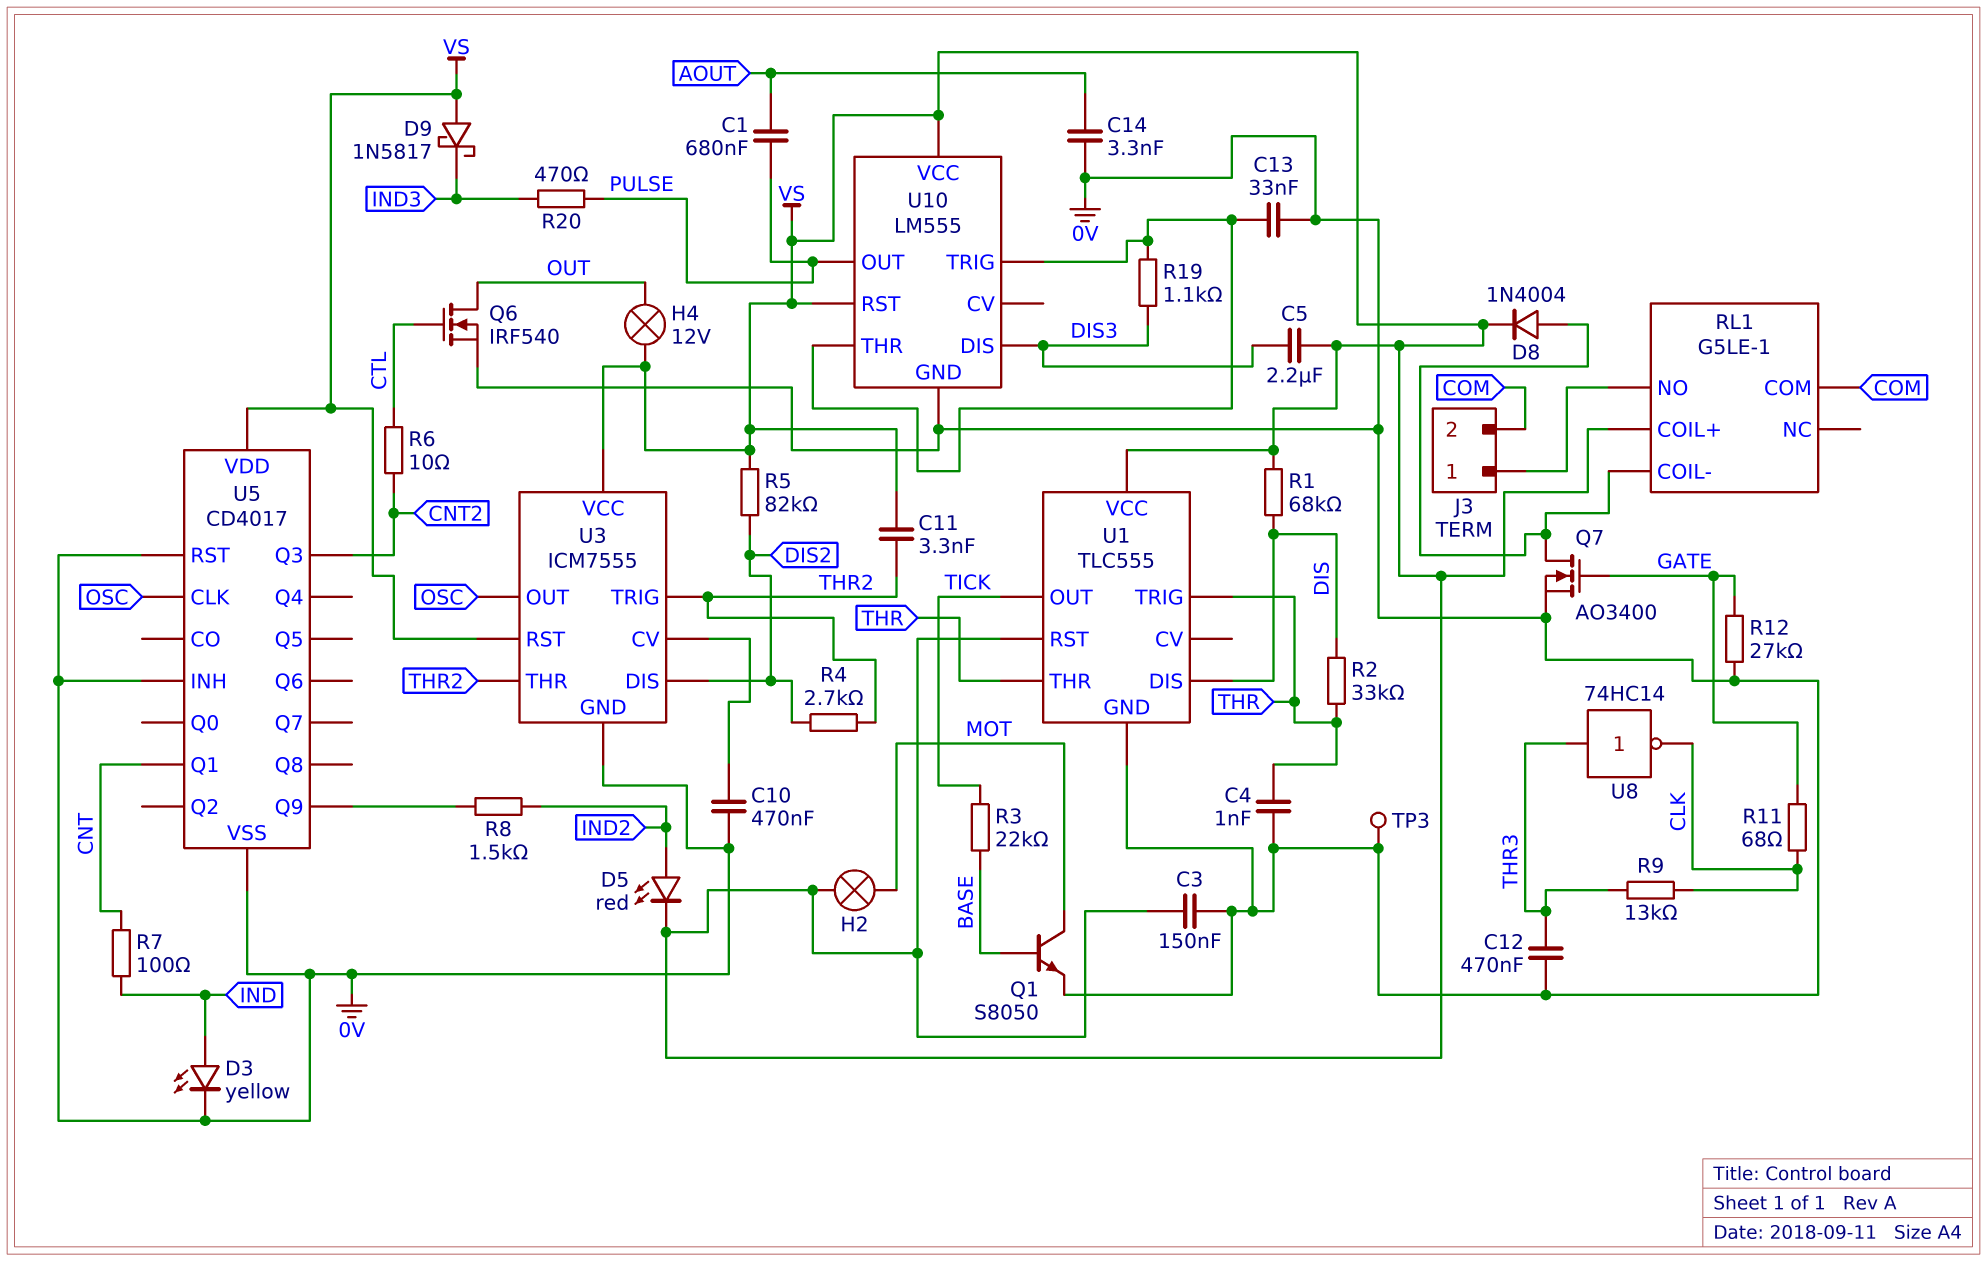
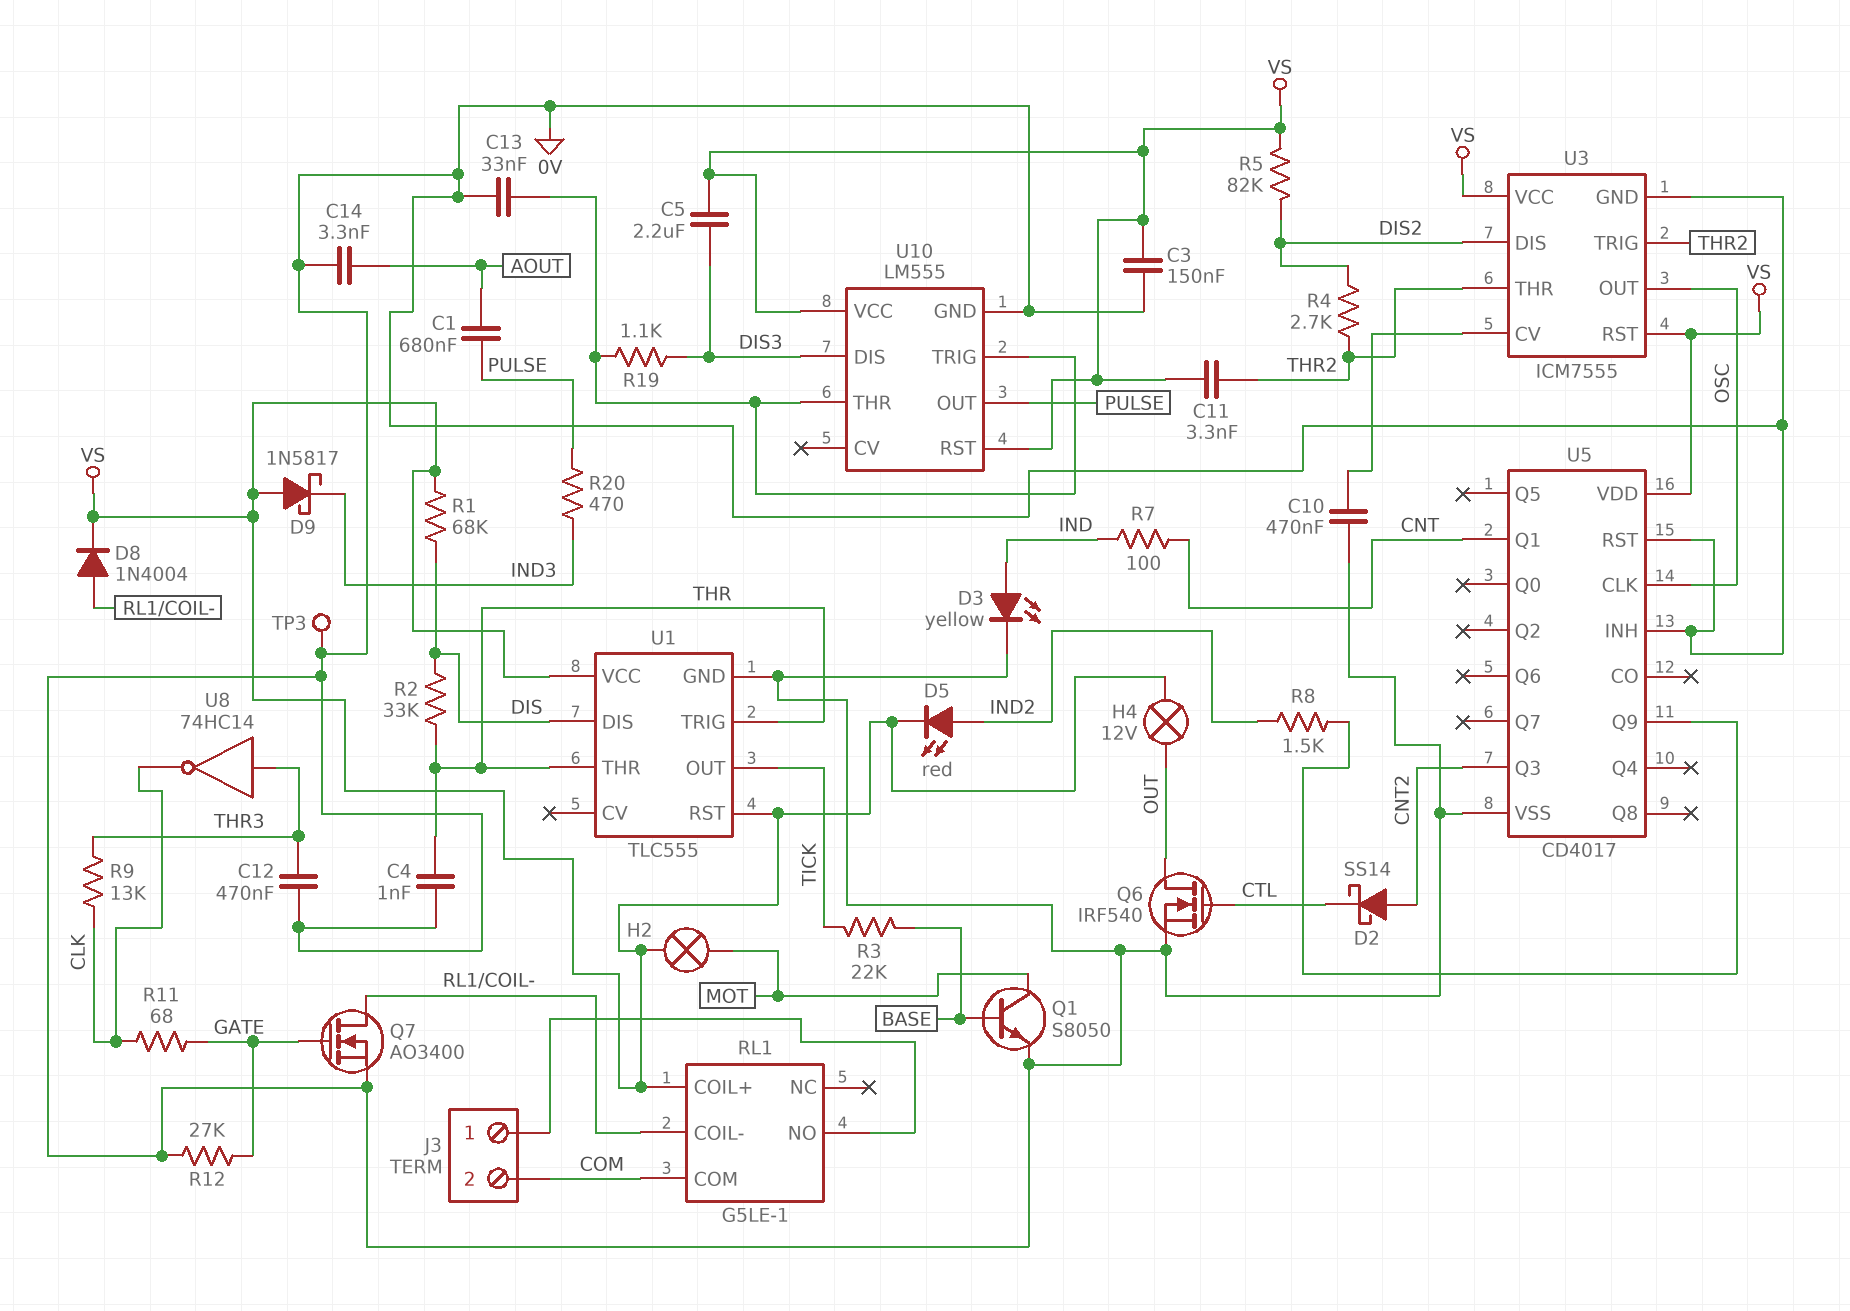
D2: none -> schottky SS14 (A CNT2, K CTL)
R6: 10 (CNT2, CTL) -> none

